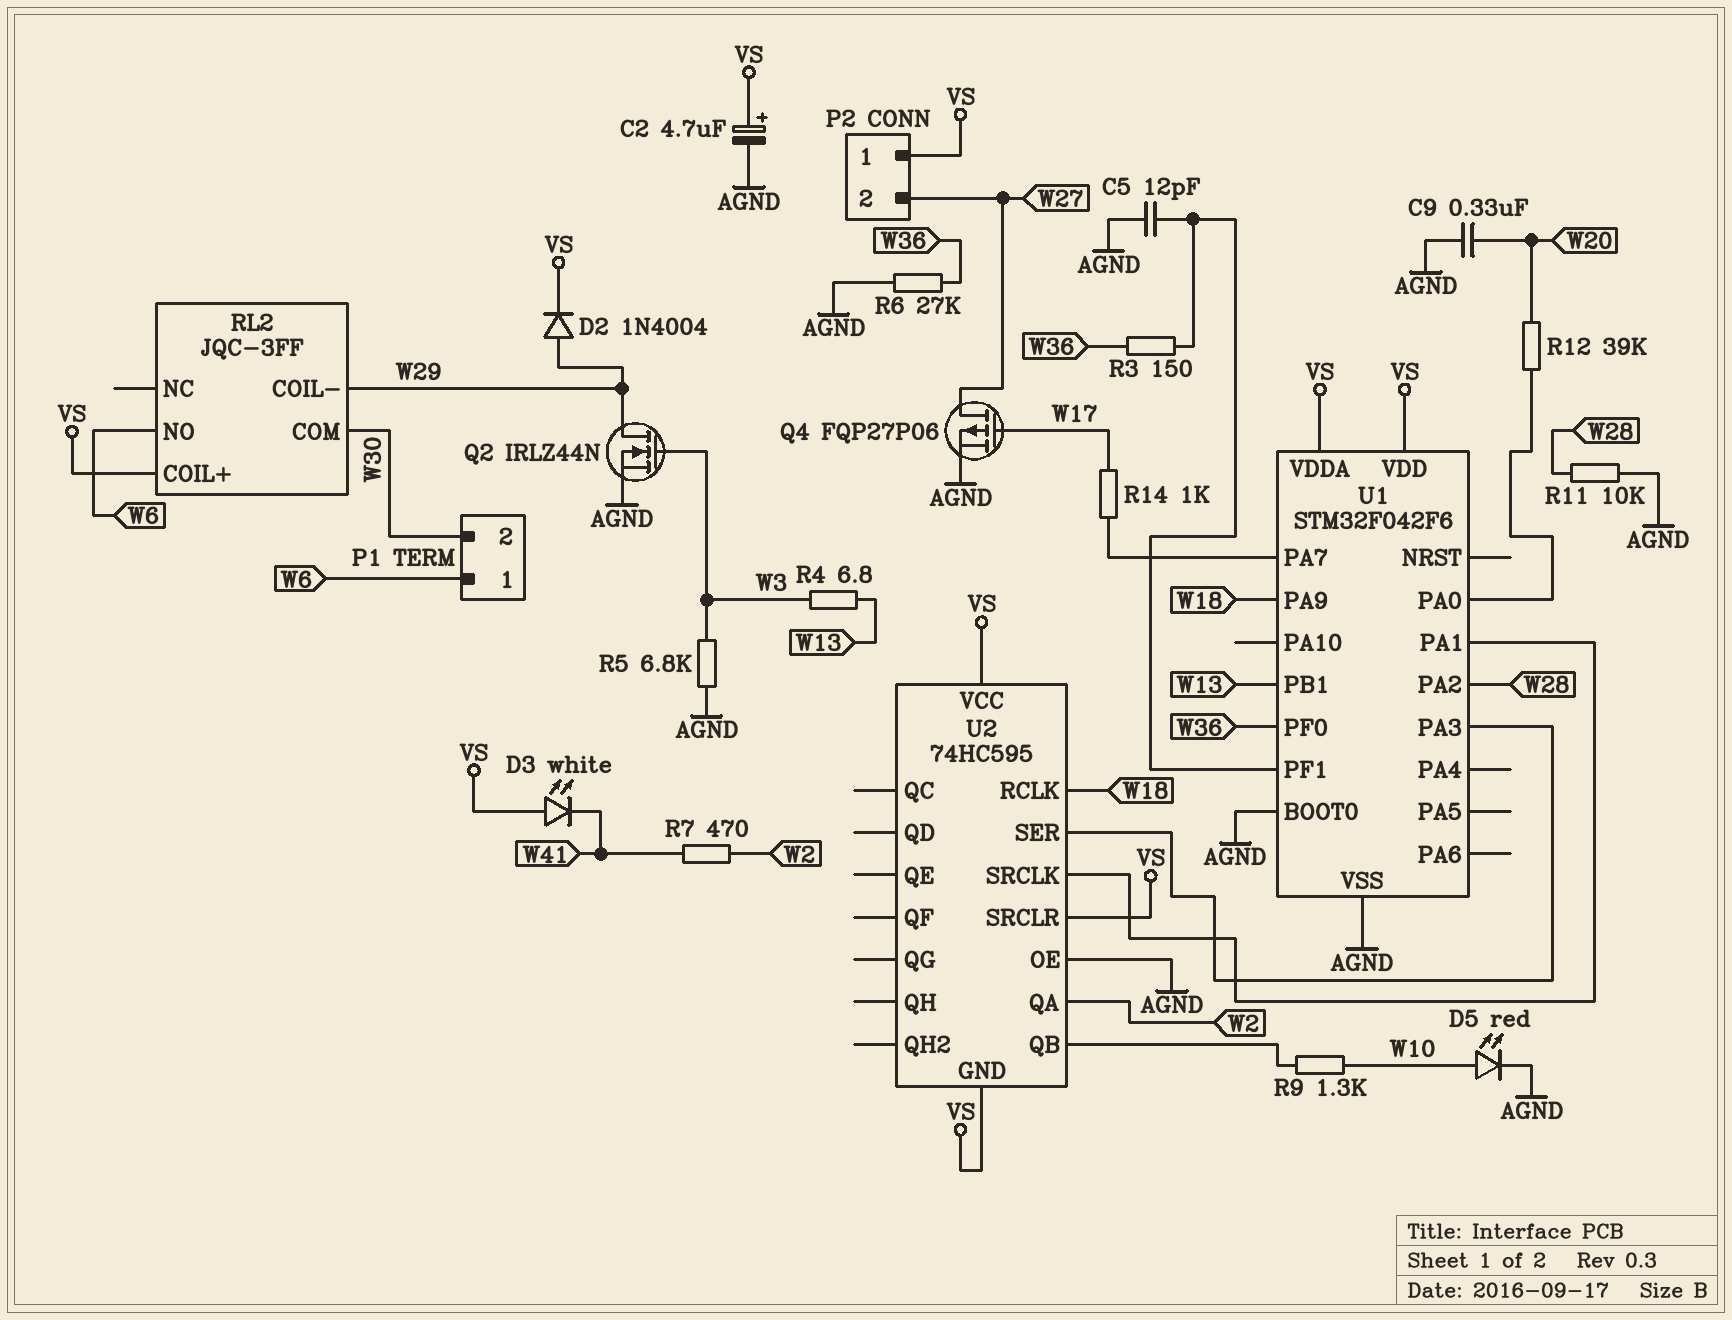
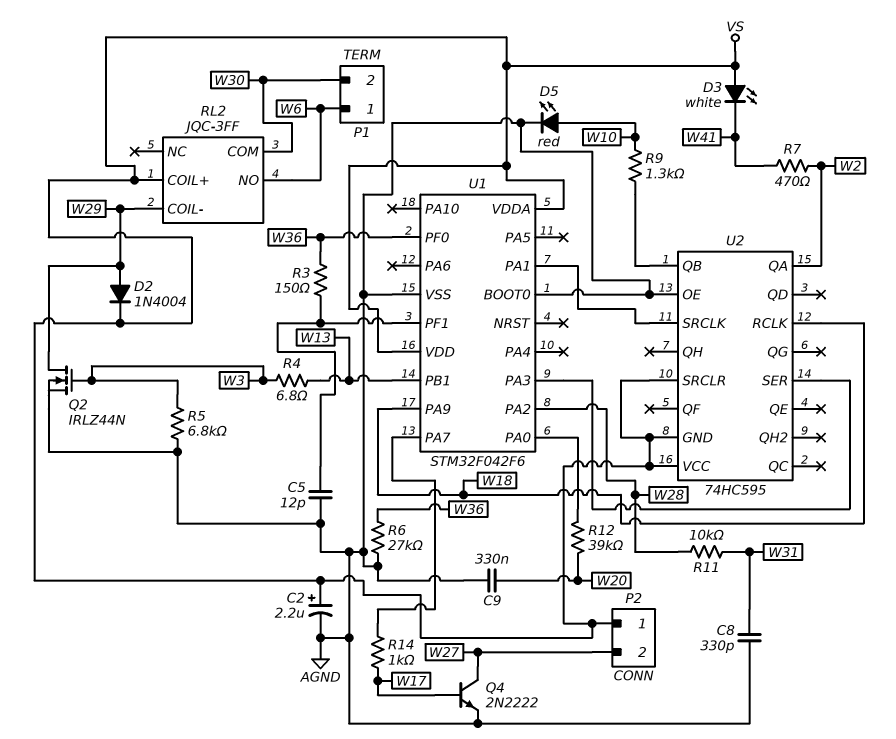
C2: 4.7uF (plus VS, minus AGND) -> 2.2uF (plus VS, minus AGND)
C8: none -> 330pF (AGND, W31)
Q4: PMOS FQP27P06 (G W17, D W27, S AGND) -> NPN 2N2222 (B W17, C W27, E AGND)
R11: 10k (AGND, W28) -> 10k (W28, W31)

